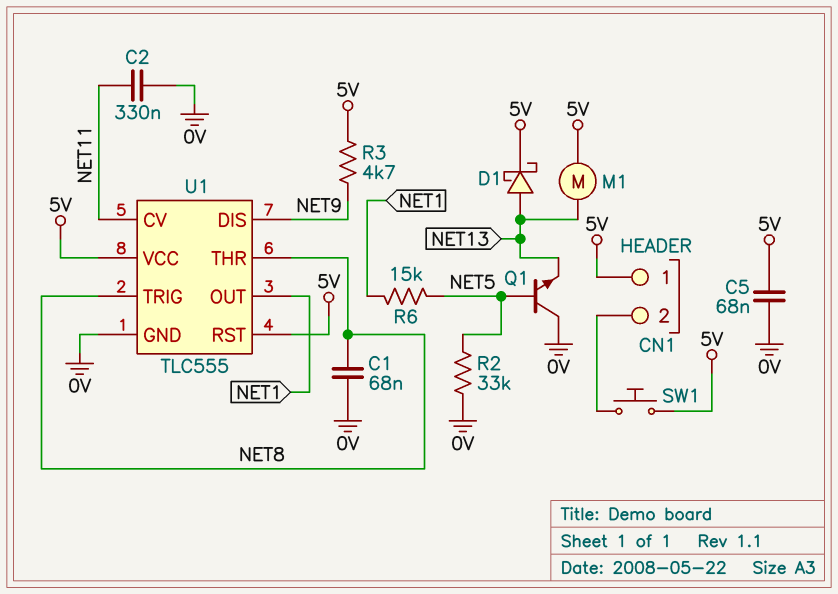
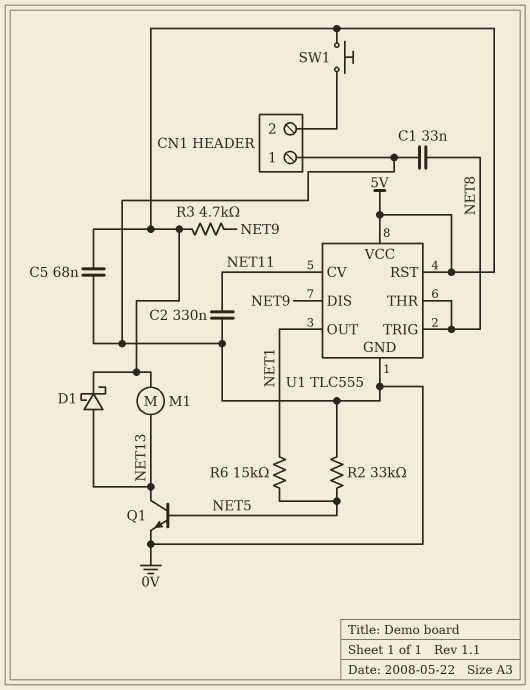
C1: 68nF (0V, NET8) -> 33nF (0V, NET8)
CN1 pin 1: 5V -> 0V
Q1: NPN (B NET5, C 0V, E NET13) -> NPN (B NET5, C NET13, E 0V)

